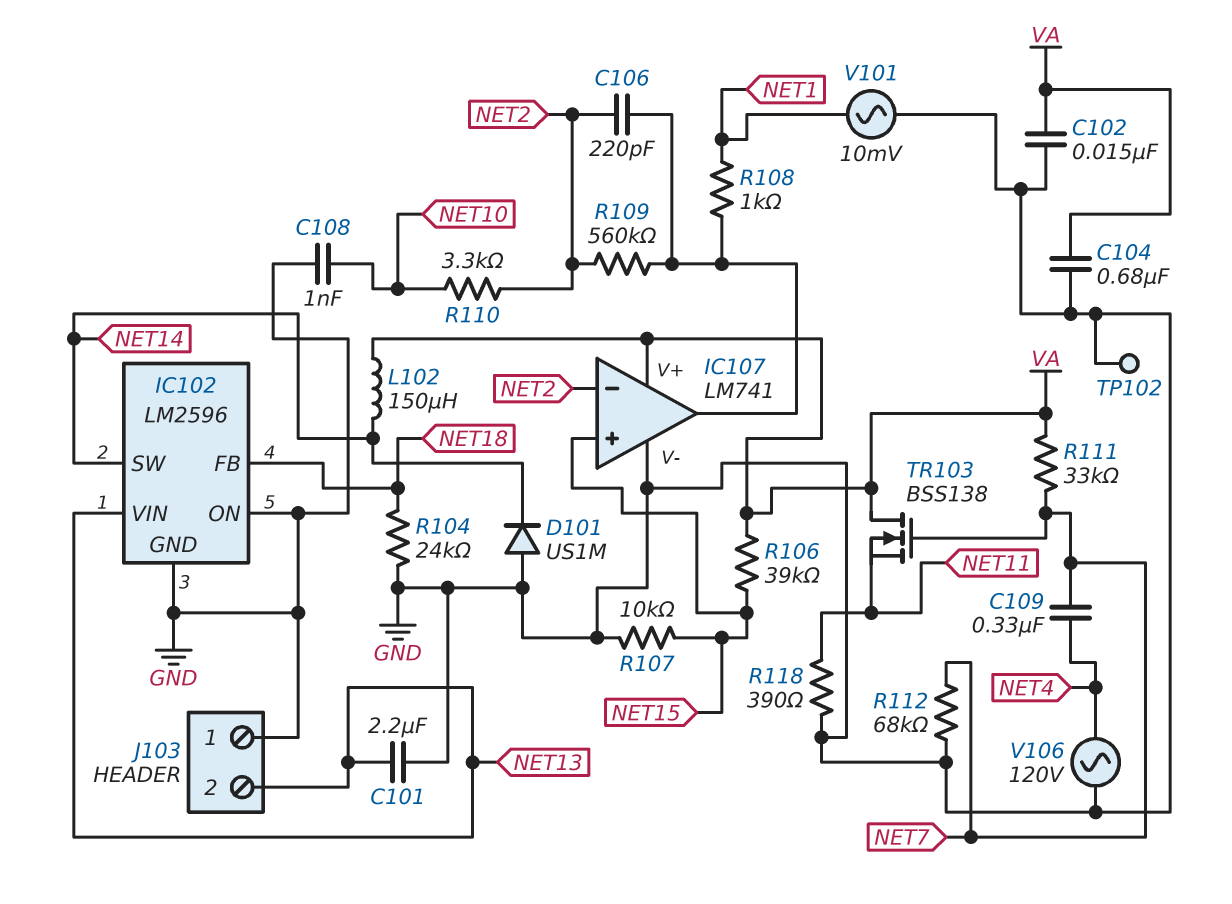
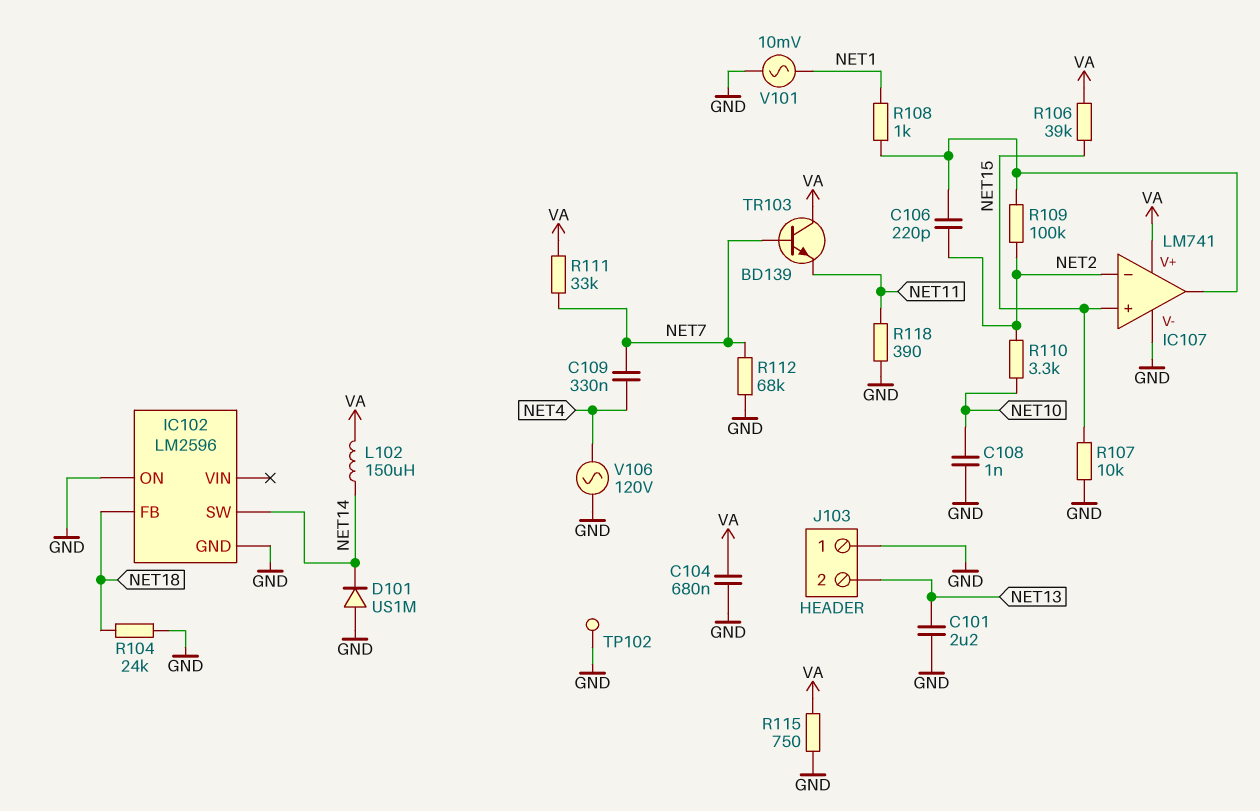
C102: 15nF (GND, VA) -> none
IC102 pin VIN: NET13 -> none
R109: 560k (IC107/out, NET2) -> 100k (IC107/out, NET2)
R115: none -> 750 (GND, VA)
TR103: NMOS BSS138 (G NET7, D VA, S NET11) -> NPN BD139 (B NET7, C VA, E NET11)

